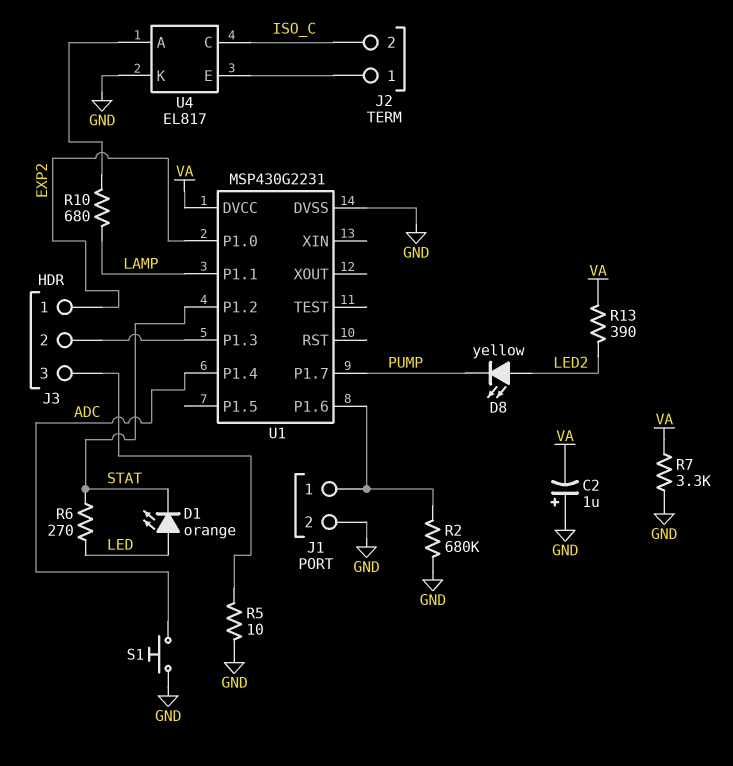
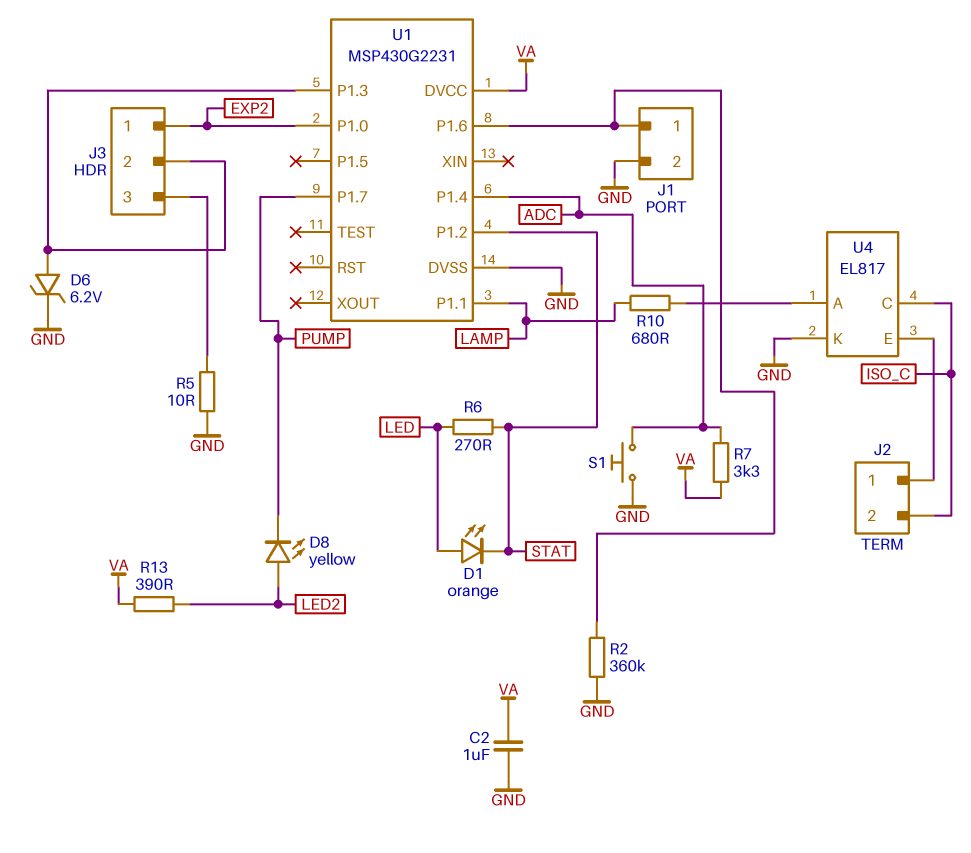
C2: 1uF (plus GND, minus VA) -> 1uF (GND, VA)
D6: none -> zener 6.2V (A J3/2, K GND)
R2: 680k (GND, J1/1) -> 360k (GND, J1/1)
R7: 3.3k (GND, VA) -> 3.3k (ADC, VA)

